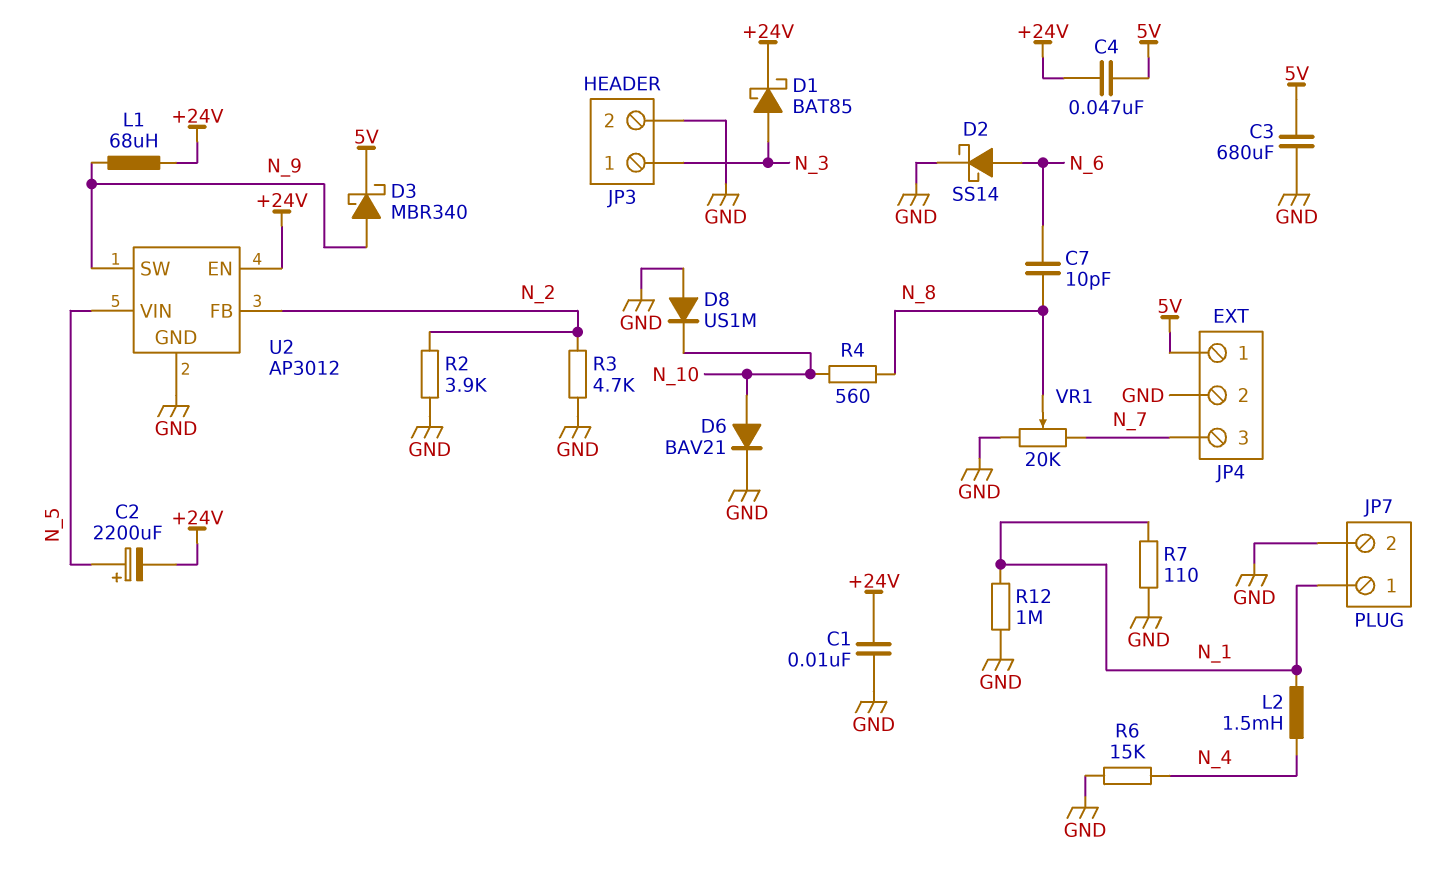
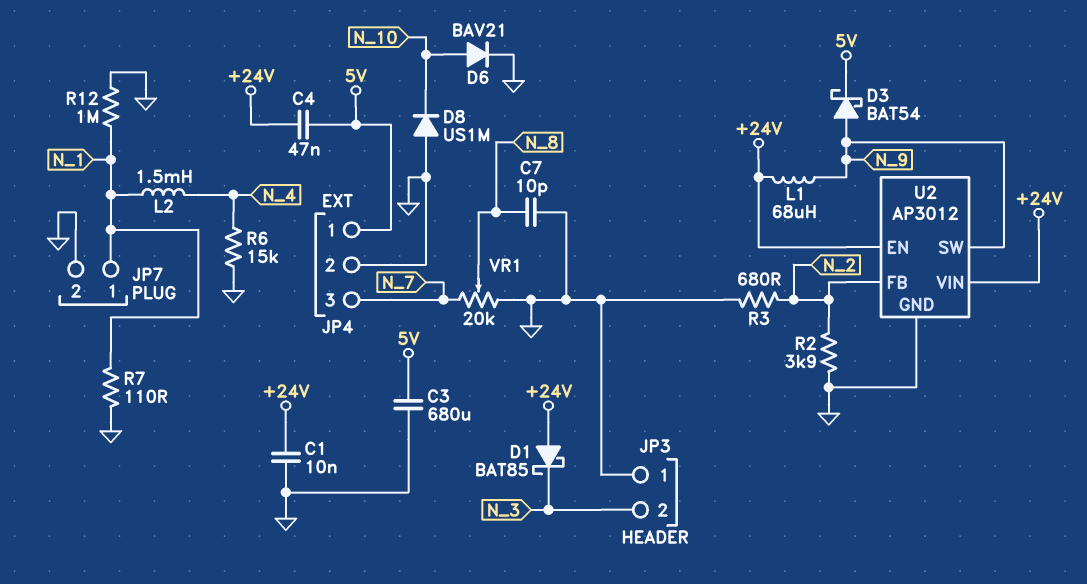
C2: 2200uF (plus N_5, minus +24V) -> none
C7: 10pF (N_6, N_8) -> 10pF (GND, N_8)
D1: schottky BAT85 (A N_3, K +24V) -> schottky BAT85 (A +24V, K N_3)
D2: schottky SS14 (A N_6, K GND) -> none
D3: schottky MBR340 (A N_9, K 5V) -> schottky BAT54 (A N_9, K 5V)
JP3 pin 1: N_3 -> GND
JP3 pin 2: GND -> N_3
R3: 4.7k (GND, N_2) -> 680 (GND, N_2)
R4: 560 (N_8, N_10) -> none
U2 pin VIN: N_5 -> +24V

